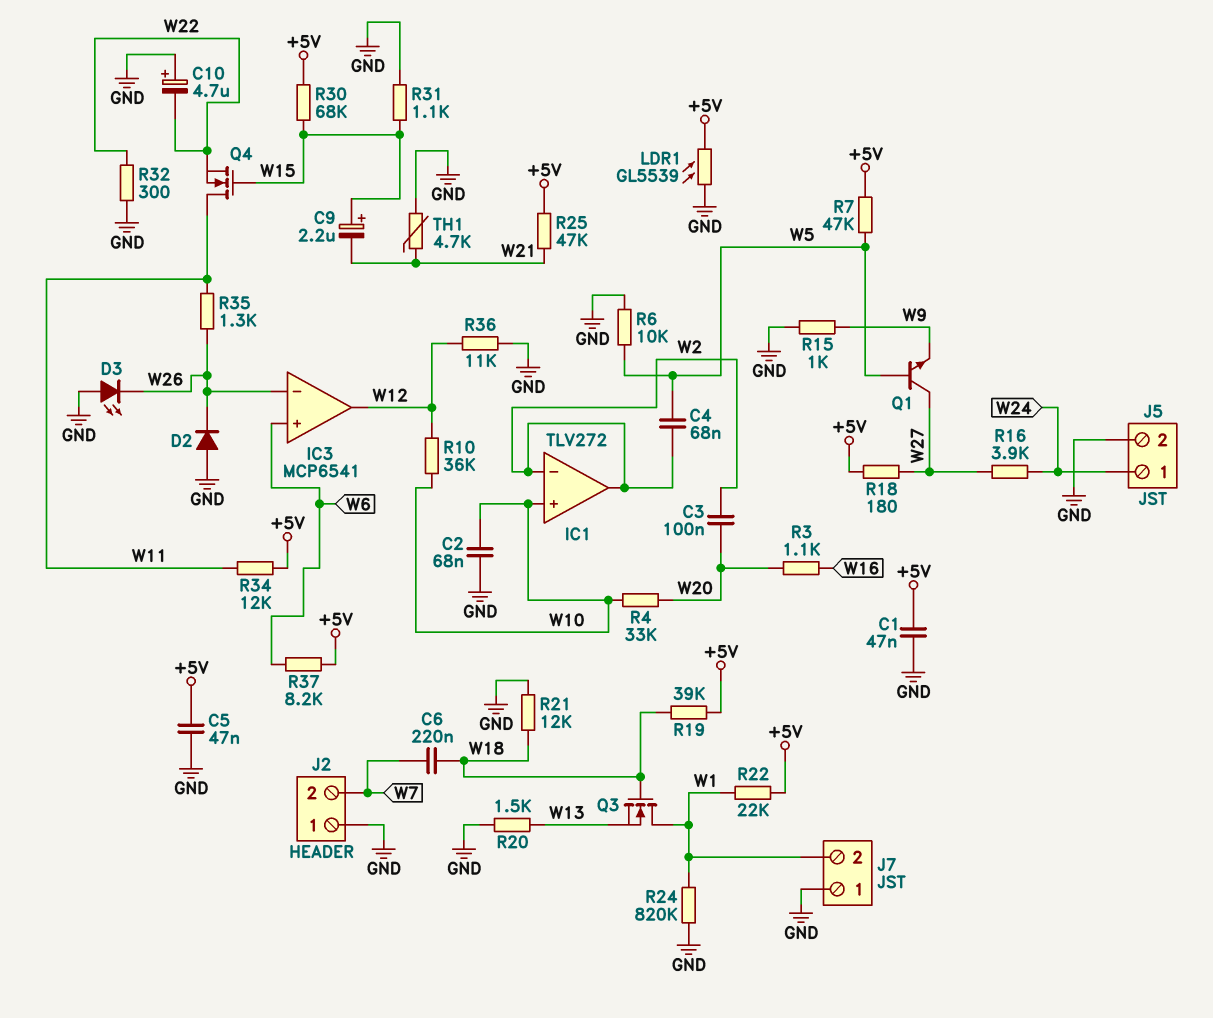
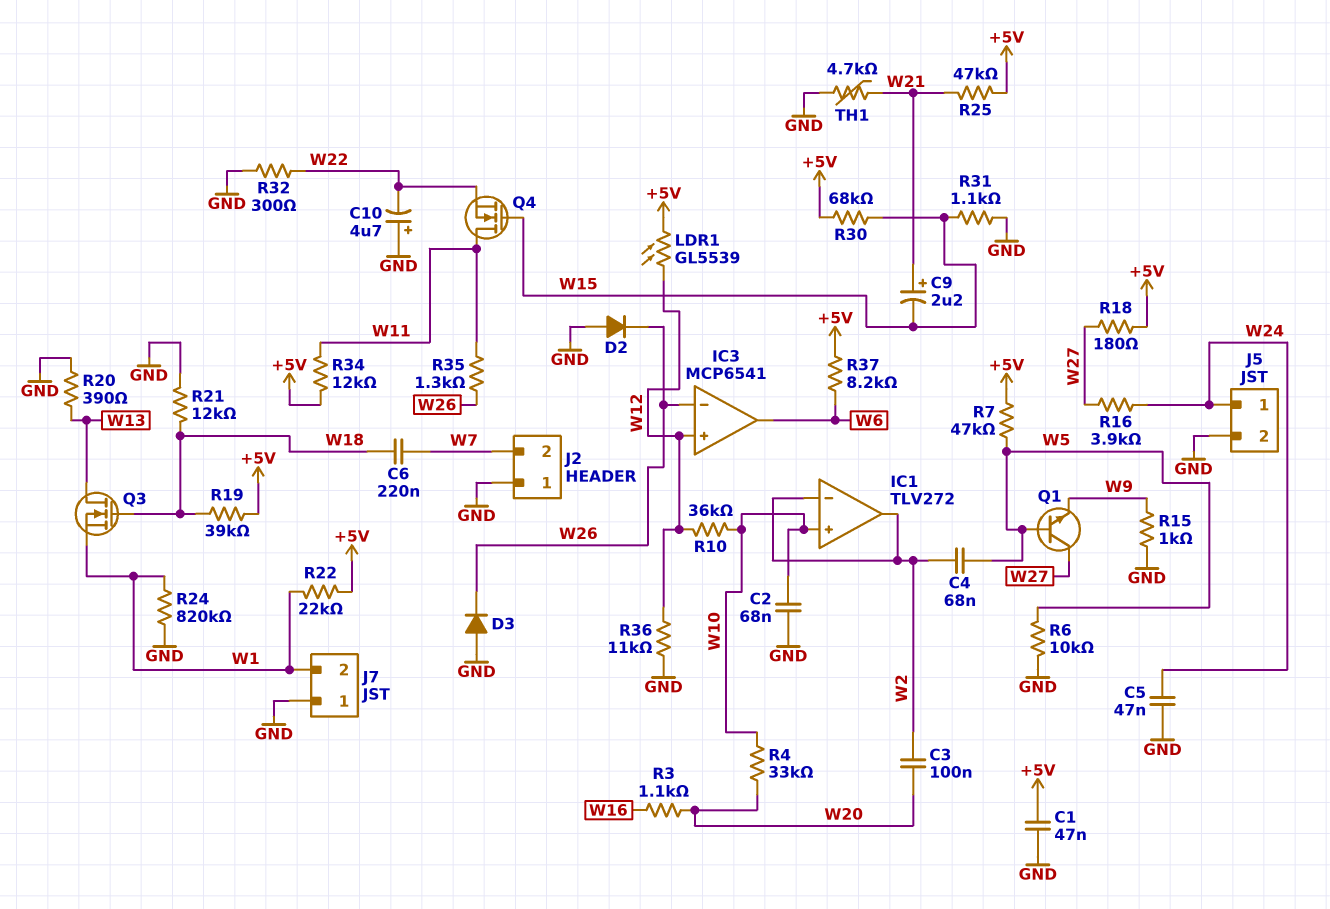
C5: 47nF (+5V, GND) -> 47nF (GND, W24)
C9: 2.2uF (plus W15, minus W21) -> 2.2uF (plus W21, minus W15)
D3: LED (A GND, K W26) -> diode (A GND, K W26)
IC3 pin in+: W6 -> W12
IC3 pin out: W12 -> W6
LDR1: GL5539 (+5V, GND) -> GL5539 (+5V, W12)
Q3: NMOS (G W18, D W1, S W13) -> NMOS (G W18, D W13, S W1)
R20: 1.5k (GND, W13) -> 390 (GND, W13)

